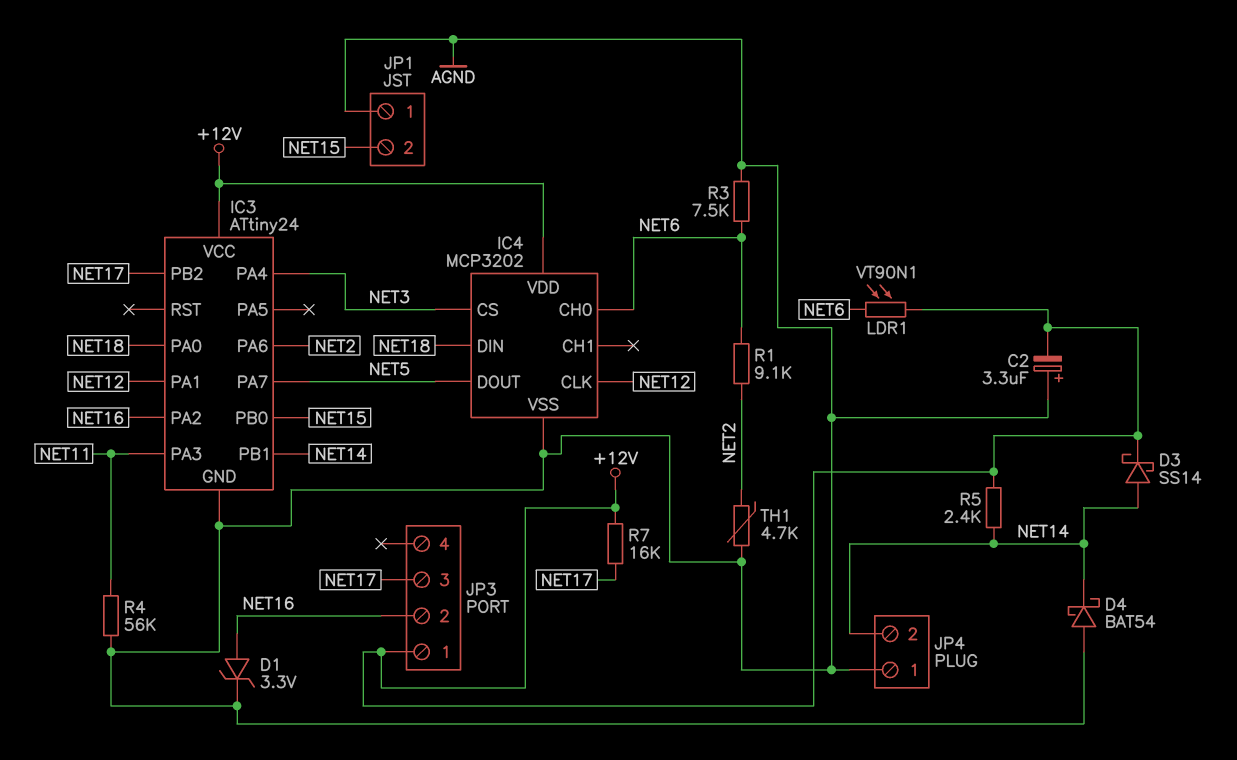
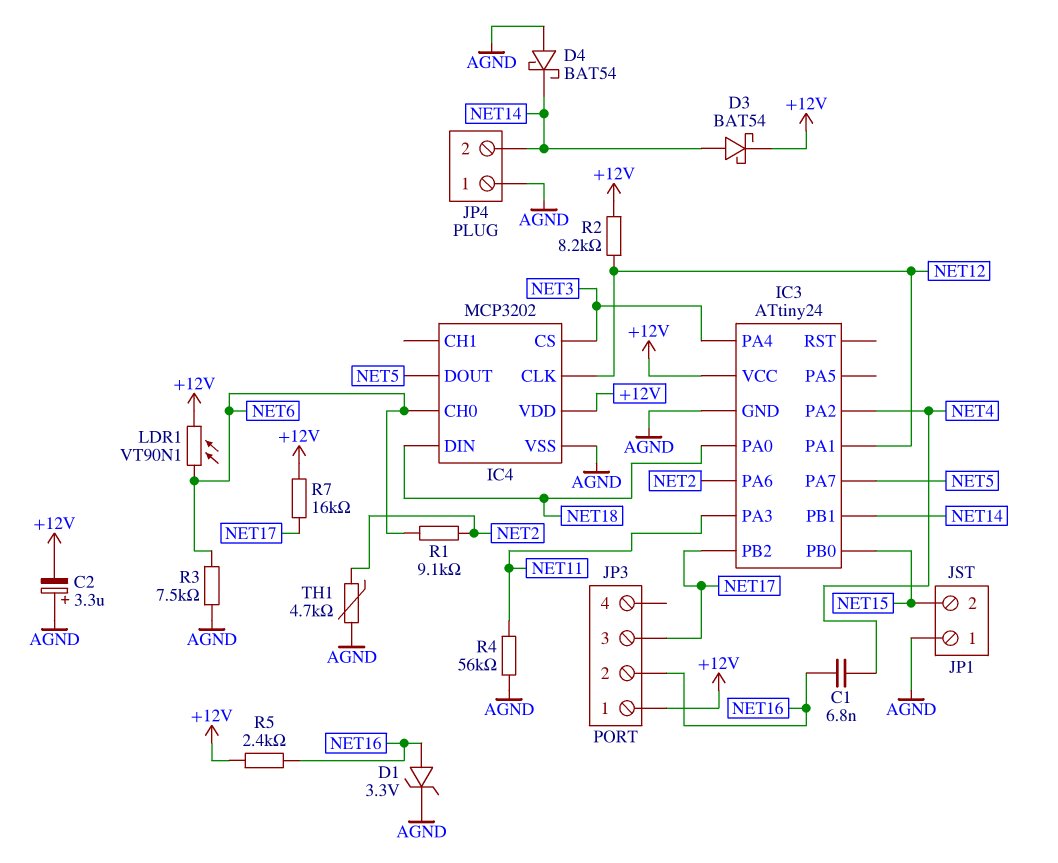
C1: none -> 6.8nF (NET4, NET16)
D3: schottky SS14 (A NET14, K +12V) -> schottky BAT54 (A NET14, K +12V)
IC3 pin PA2: NET16 -> NET4
R2: none -> 8.2k (+12V, NET12)
R5: 2.4k (+12V, NET14) -> 2.4k (+12V, NET16)

